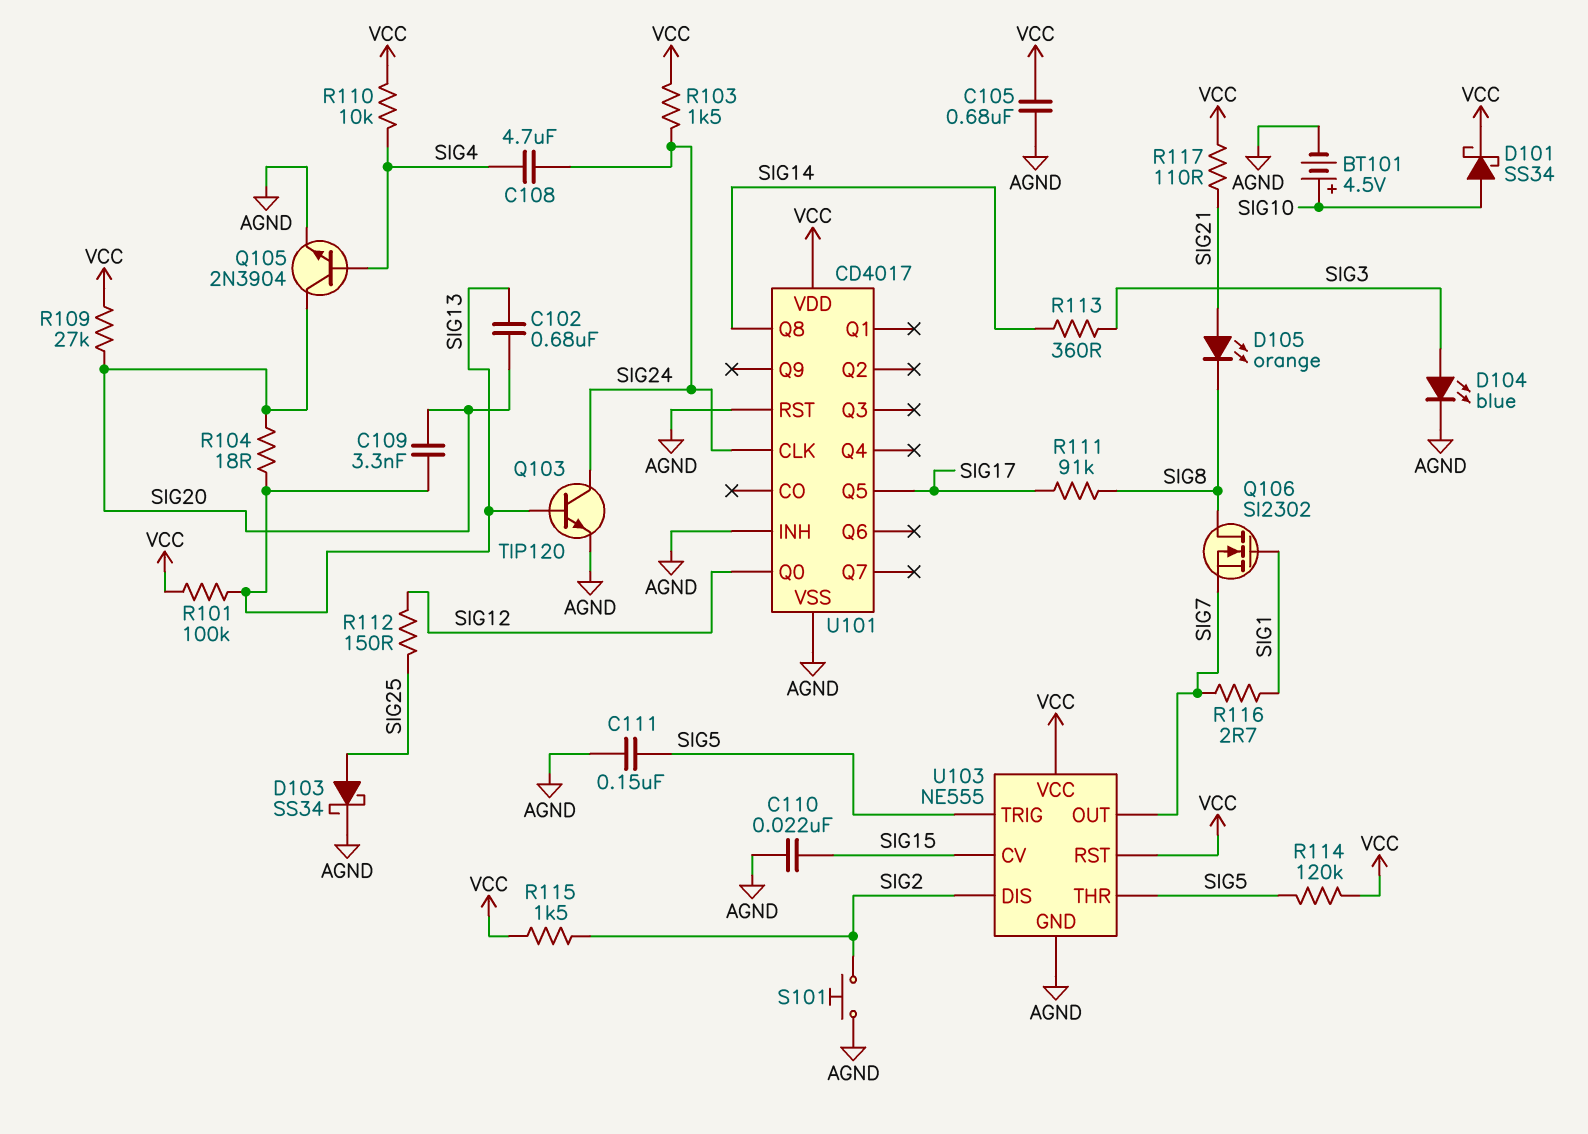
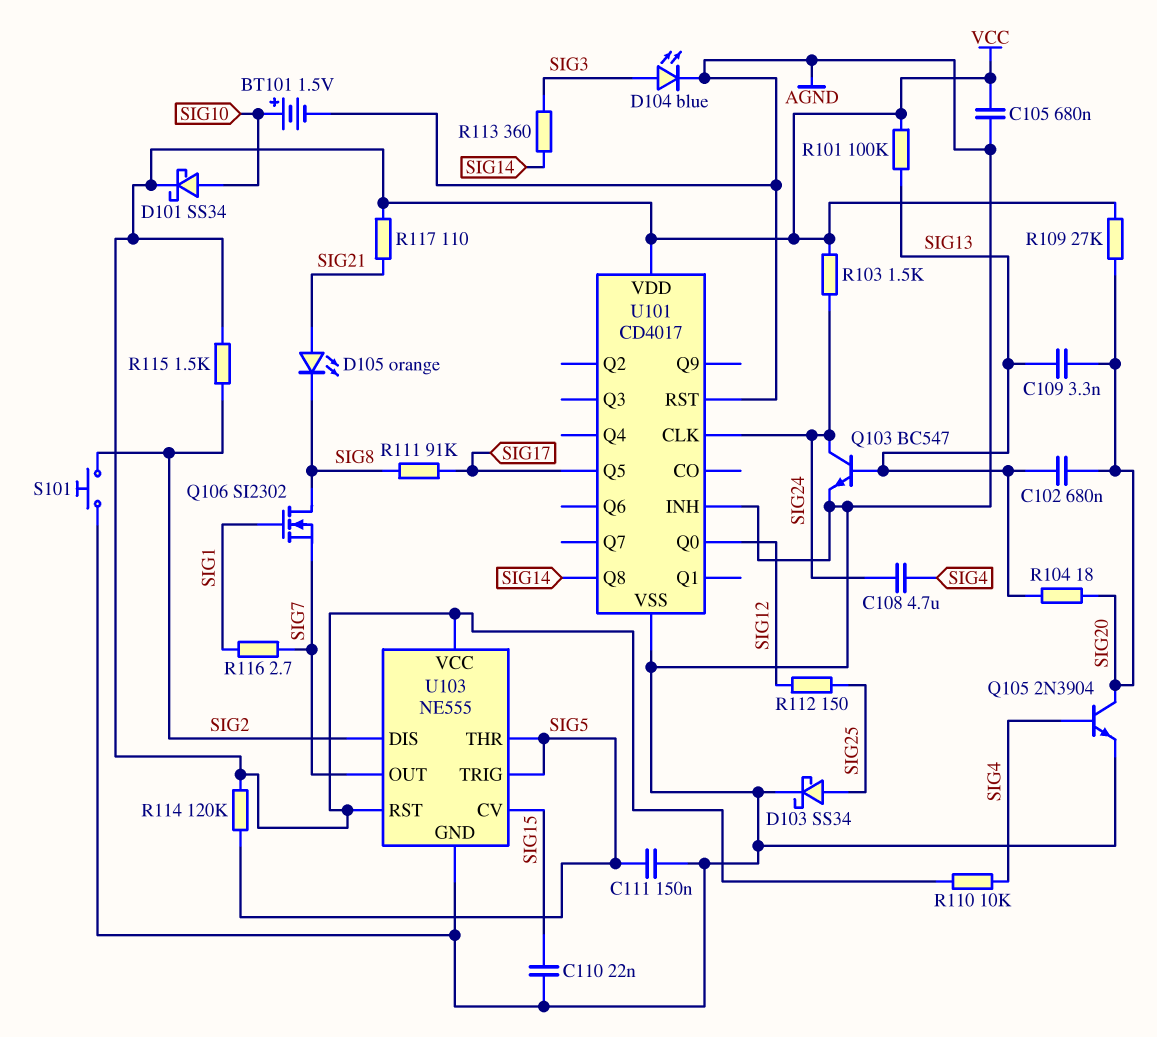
BT101: 4.5V (plus SIG10, minus AGND) -> 1.5V (plus SIG10, minus AGND)
Q103: NPN TIP120 (B SIG13, C SIG24, E AGND) -> NPN BC547 (B SIG13, C SIG24, E AGND)

